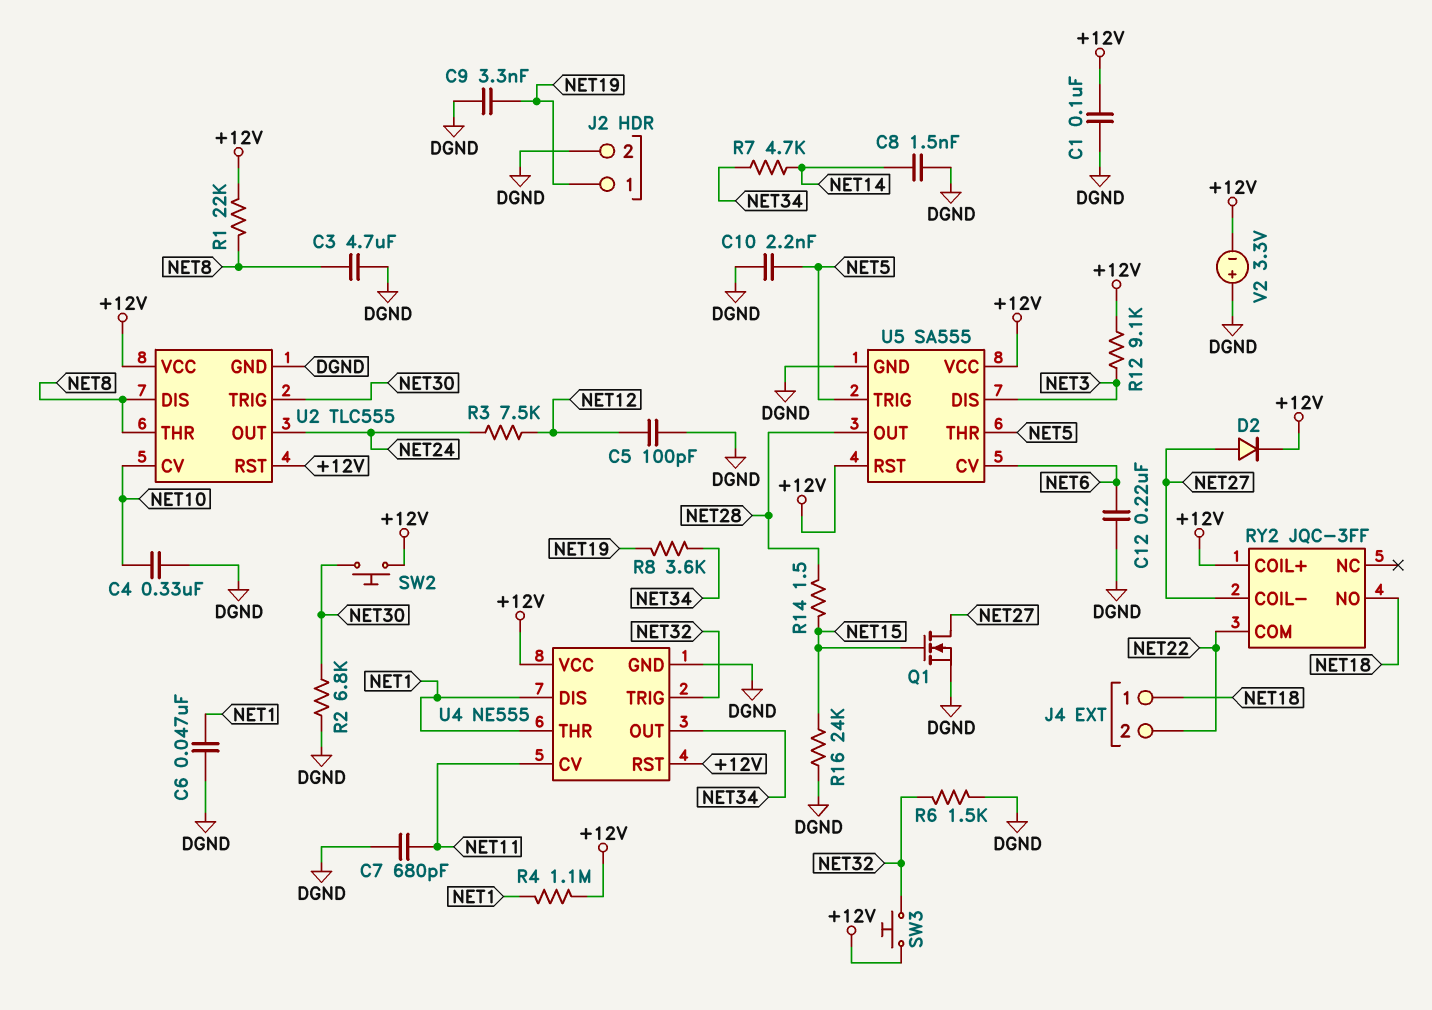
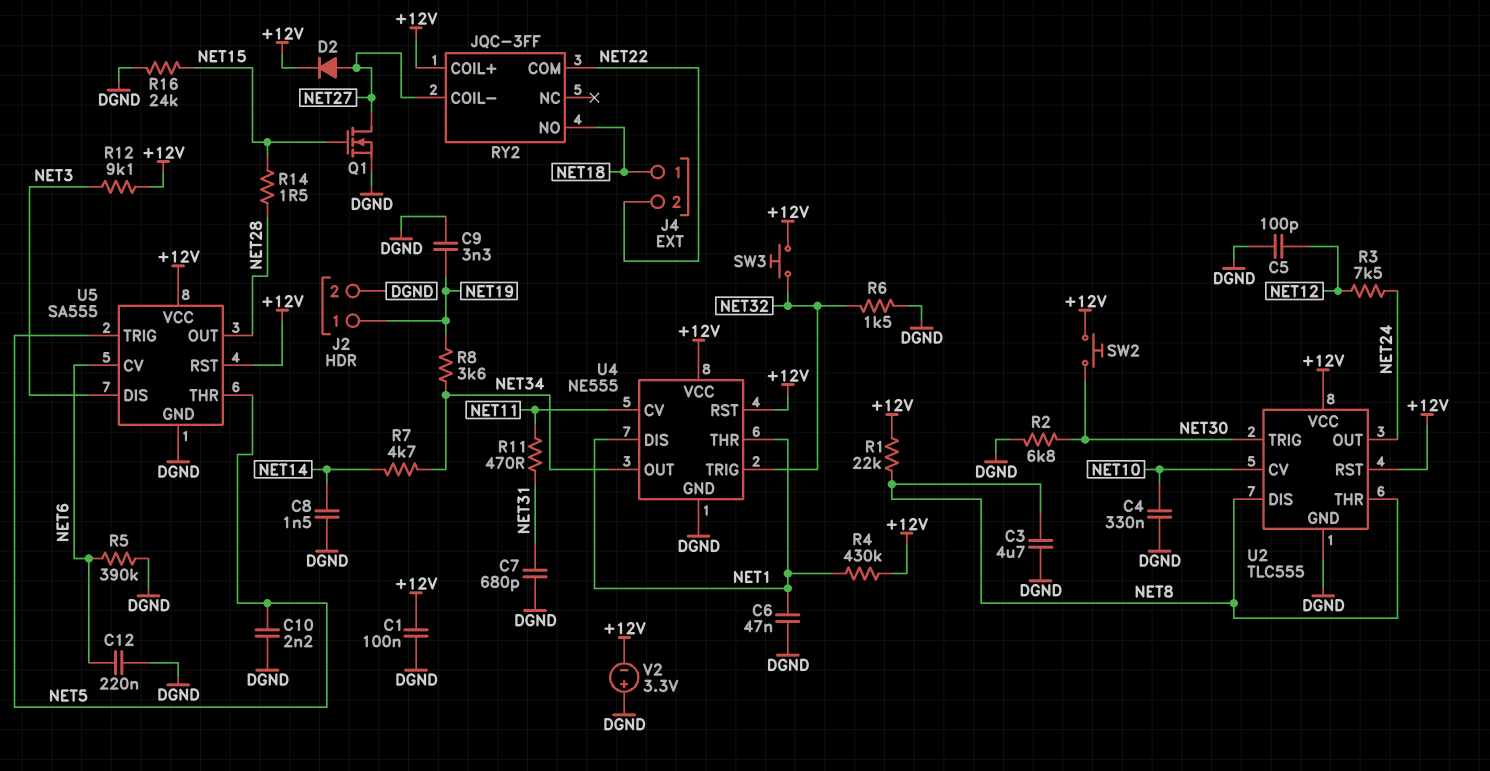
C7: 680pF (DGND, NET11) -> 680pF (DGND, NET31)
R4: 1.1M (+12V, NET1) -> 430k (+12V, NET1)
R5: none -> 390k (DGND, NET6)
R11: none -> 470 (NET11, NET31)

